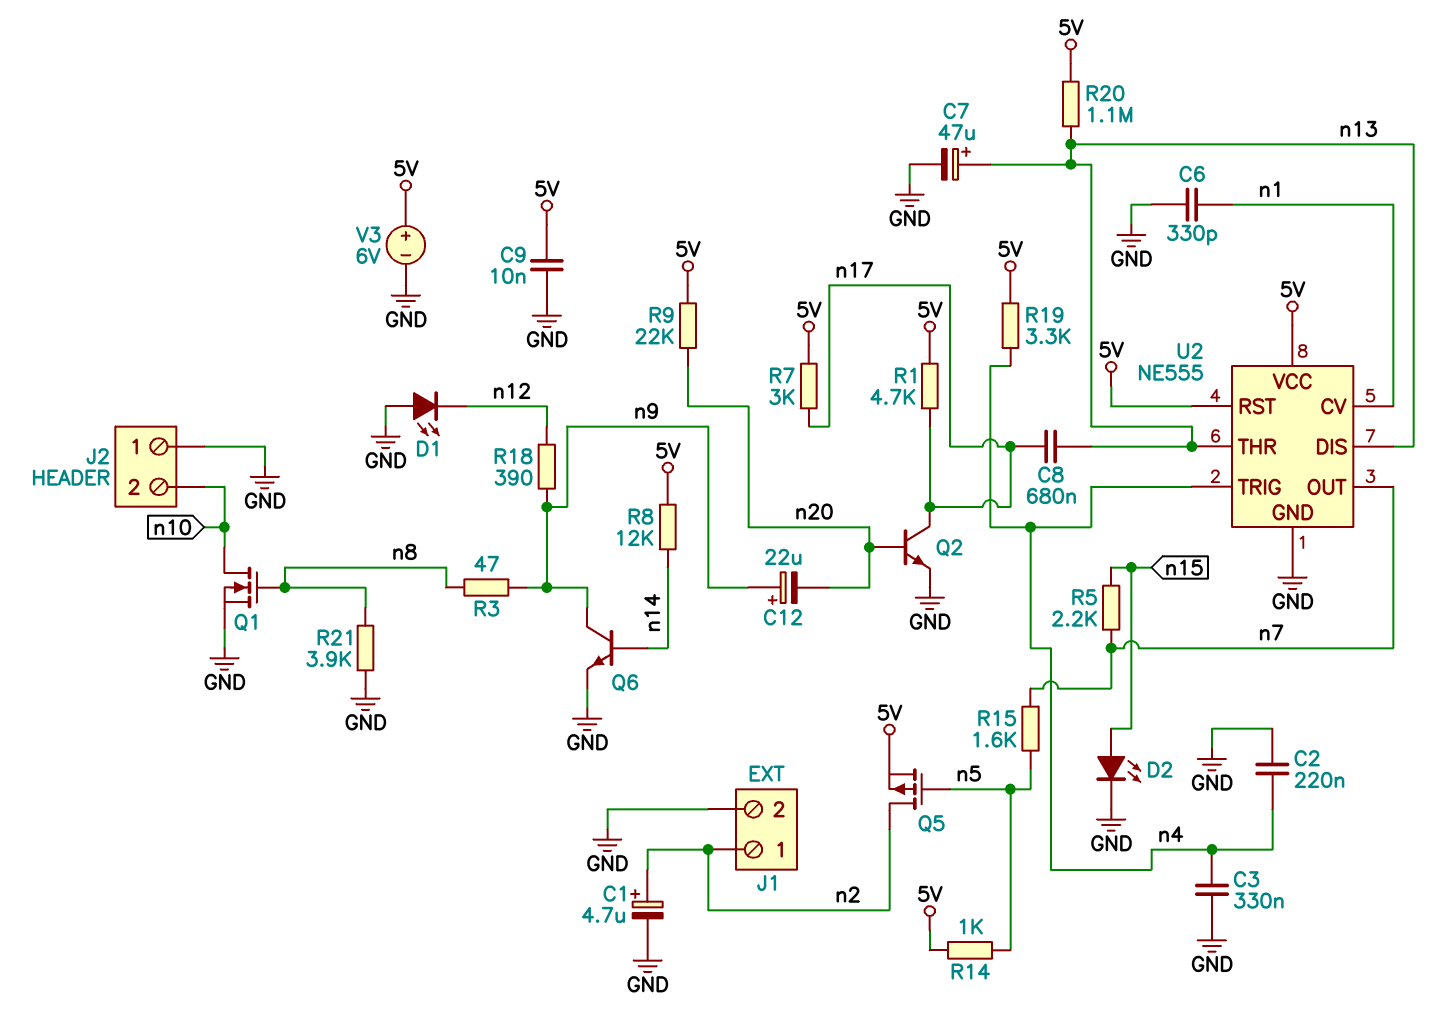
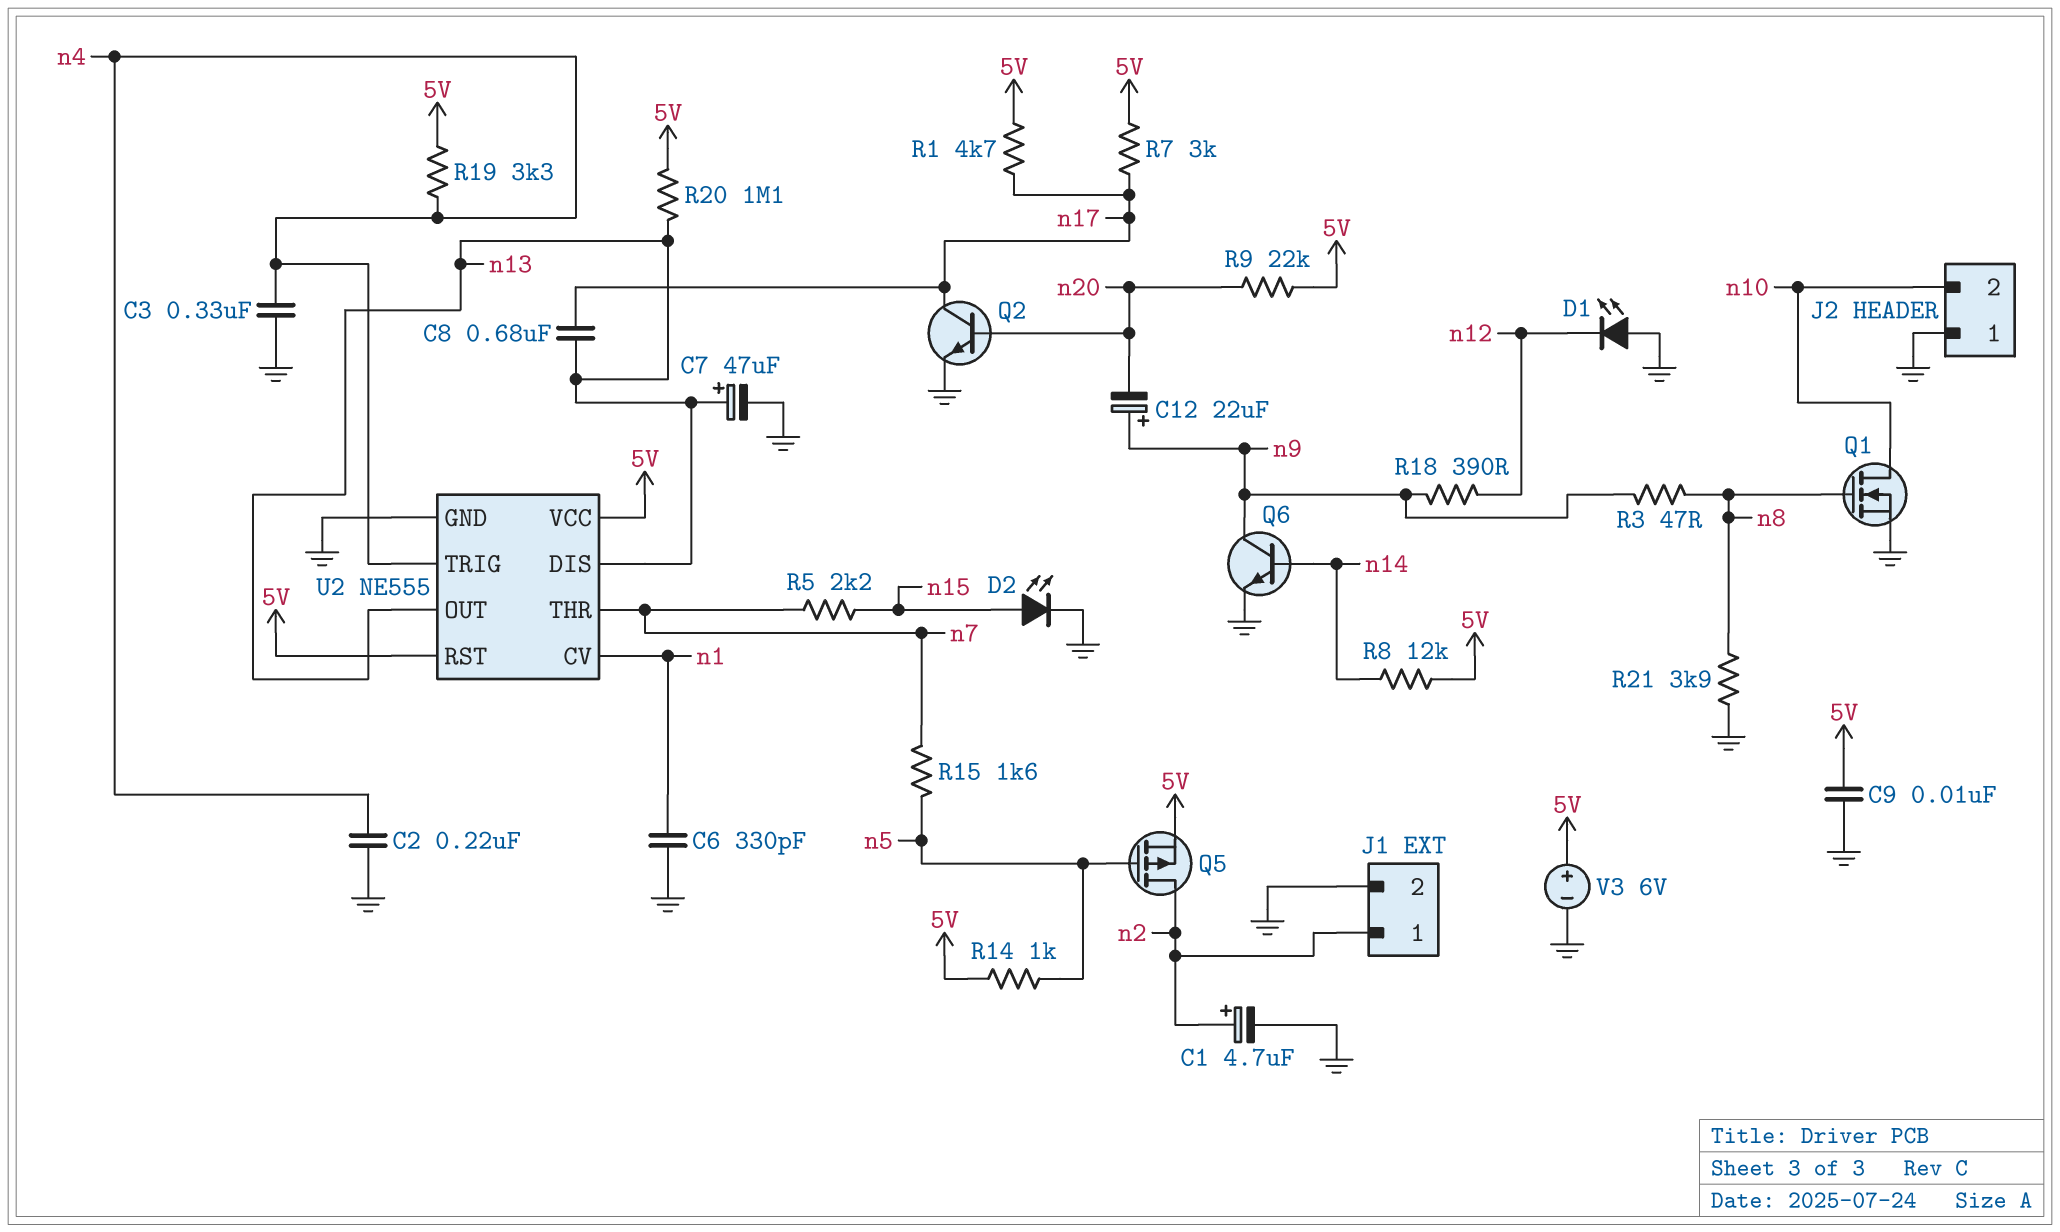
U2 pin OUT: n7 -> n13
U2 pin THR: n13 -> n7

